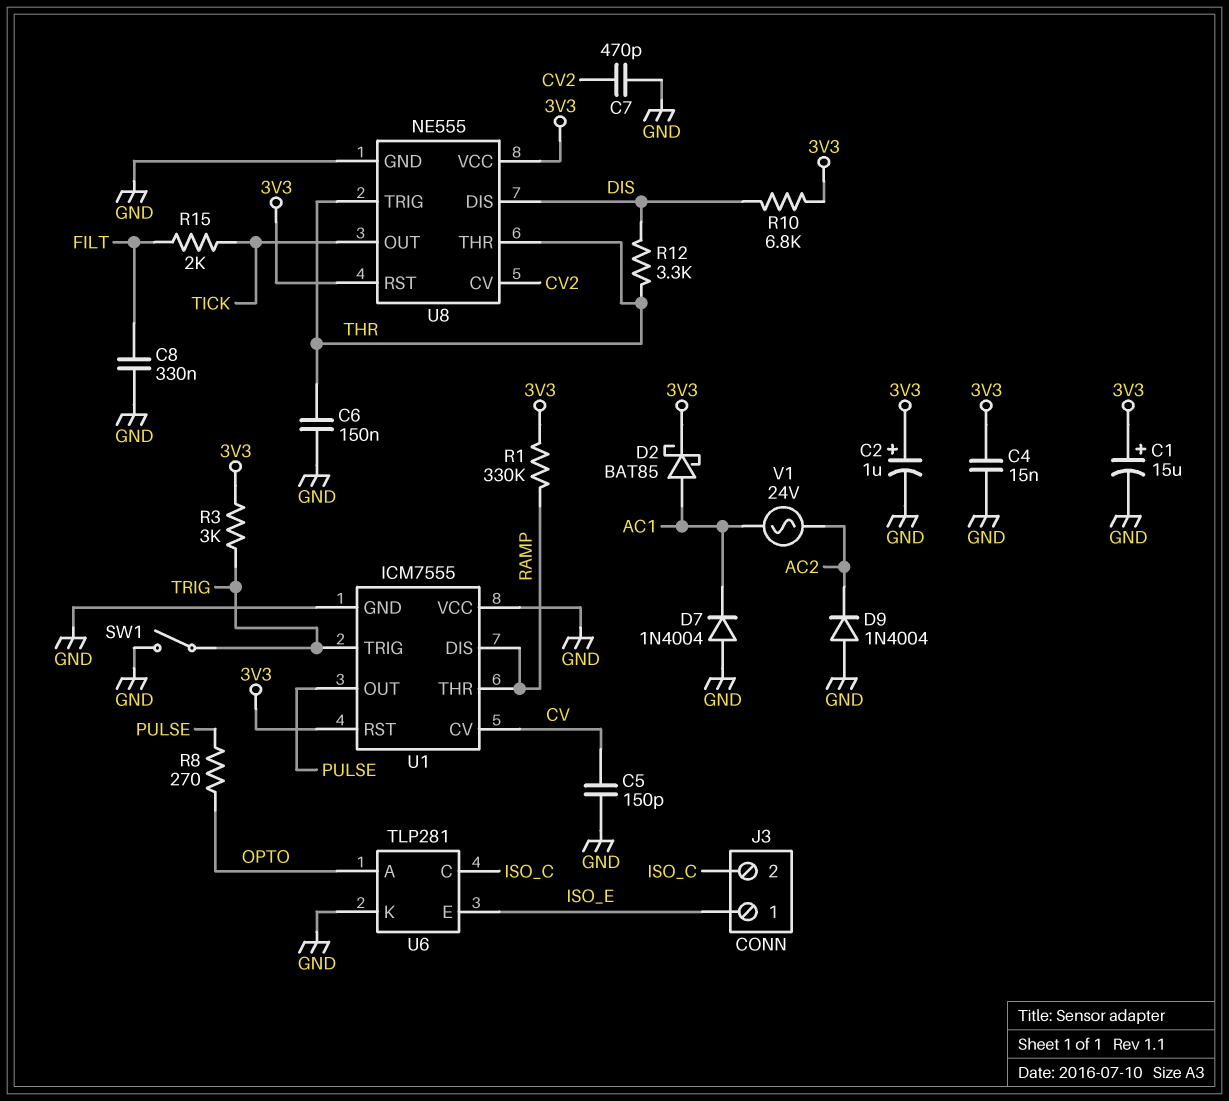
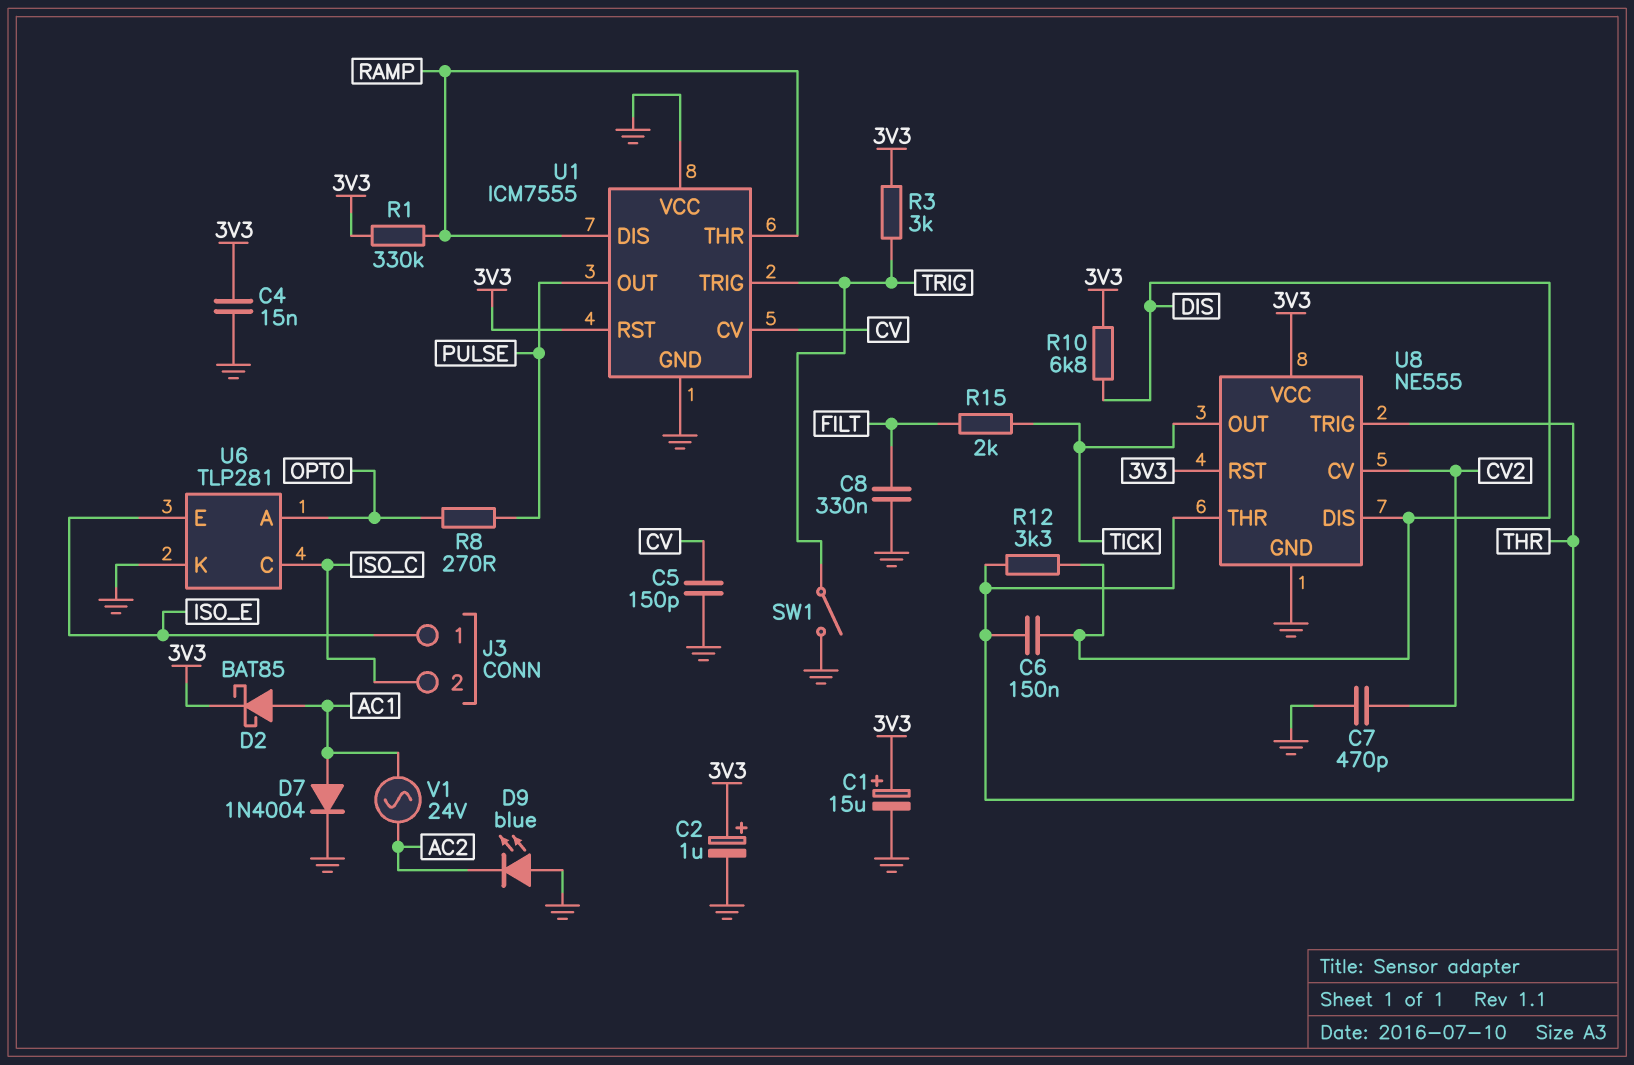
C6: 150nF (GND, THR) -> 150nF (DIS, THR)
D7: diode 1N4004 (A GND, K AC1) -> diode 1N4004 (A AC1, K GND)
D9: diode 1N4004 (A GND, K AC2) -> LED blue (A GND, K AC2)

